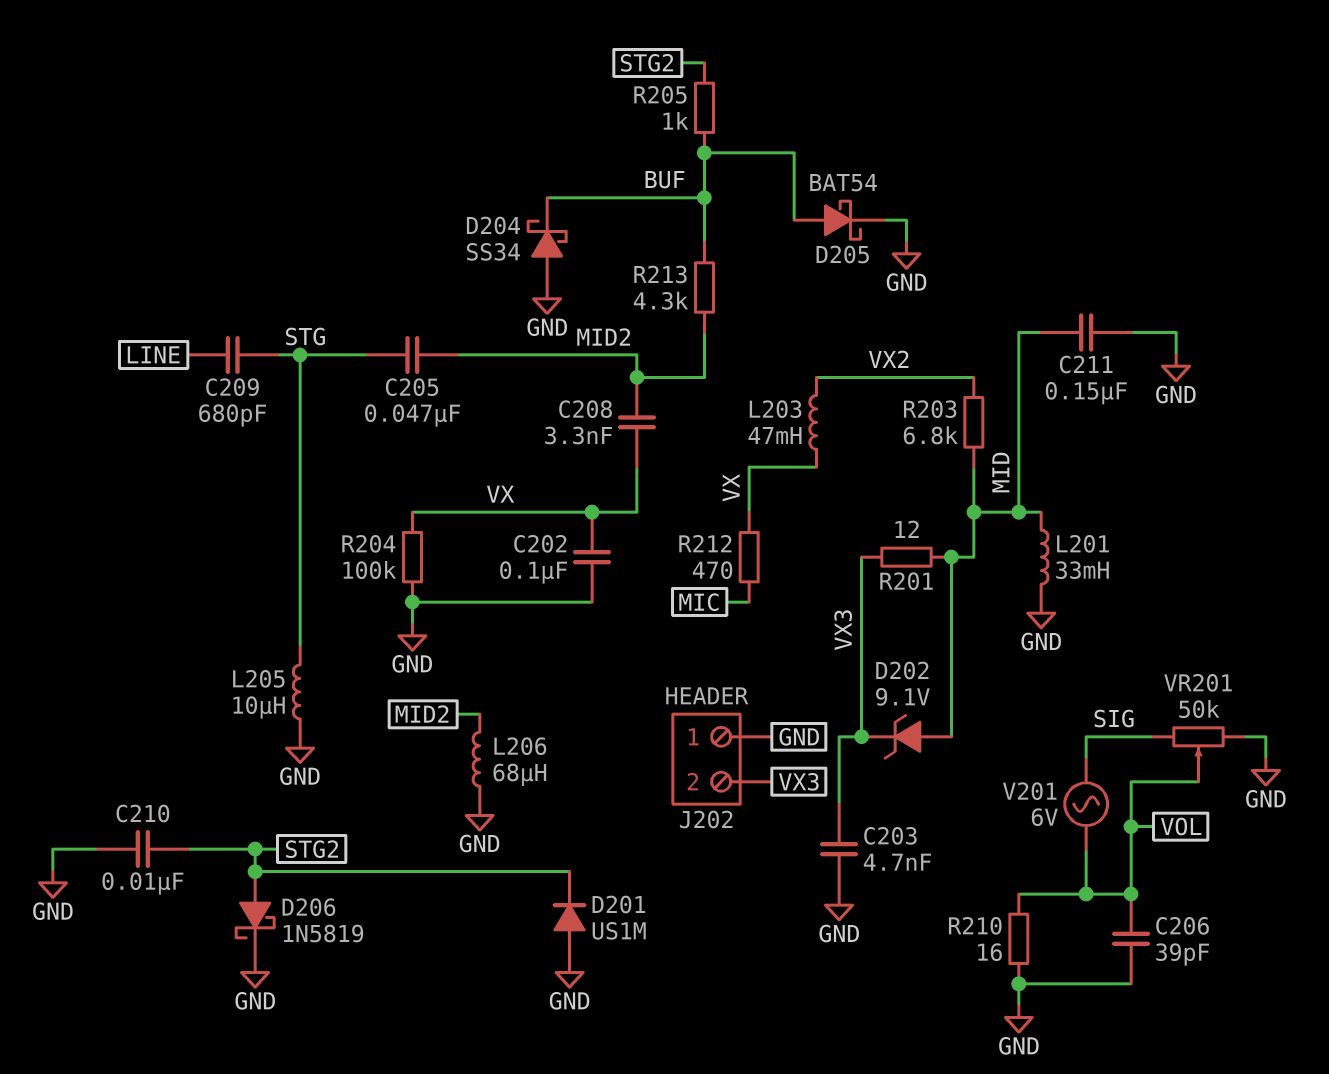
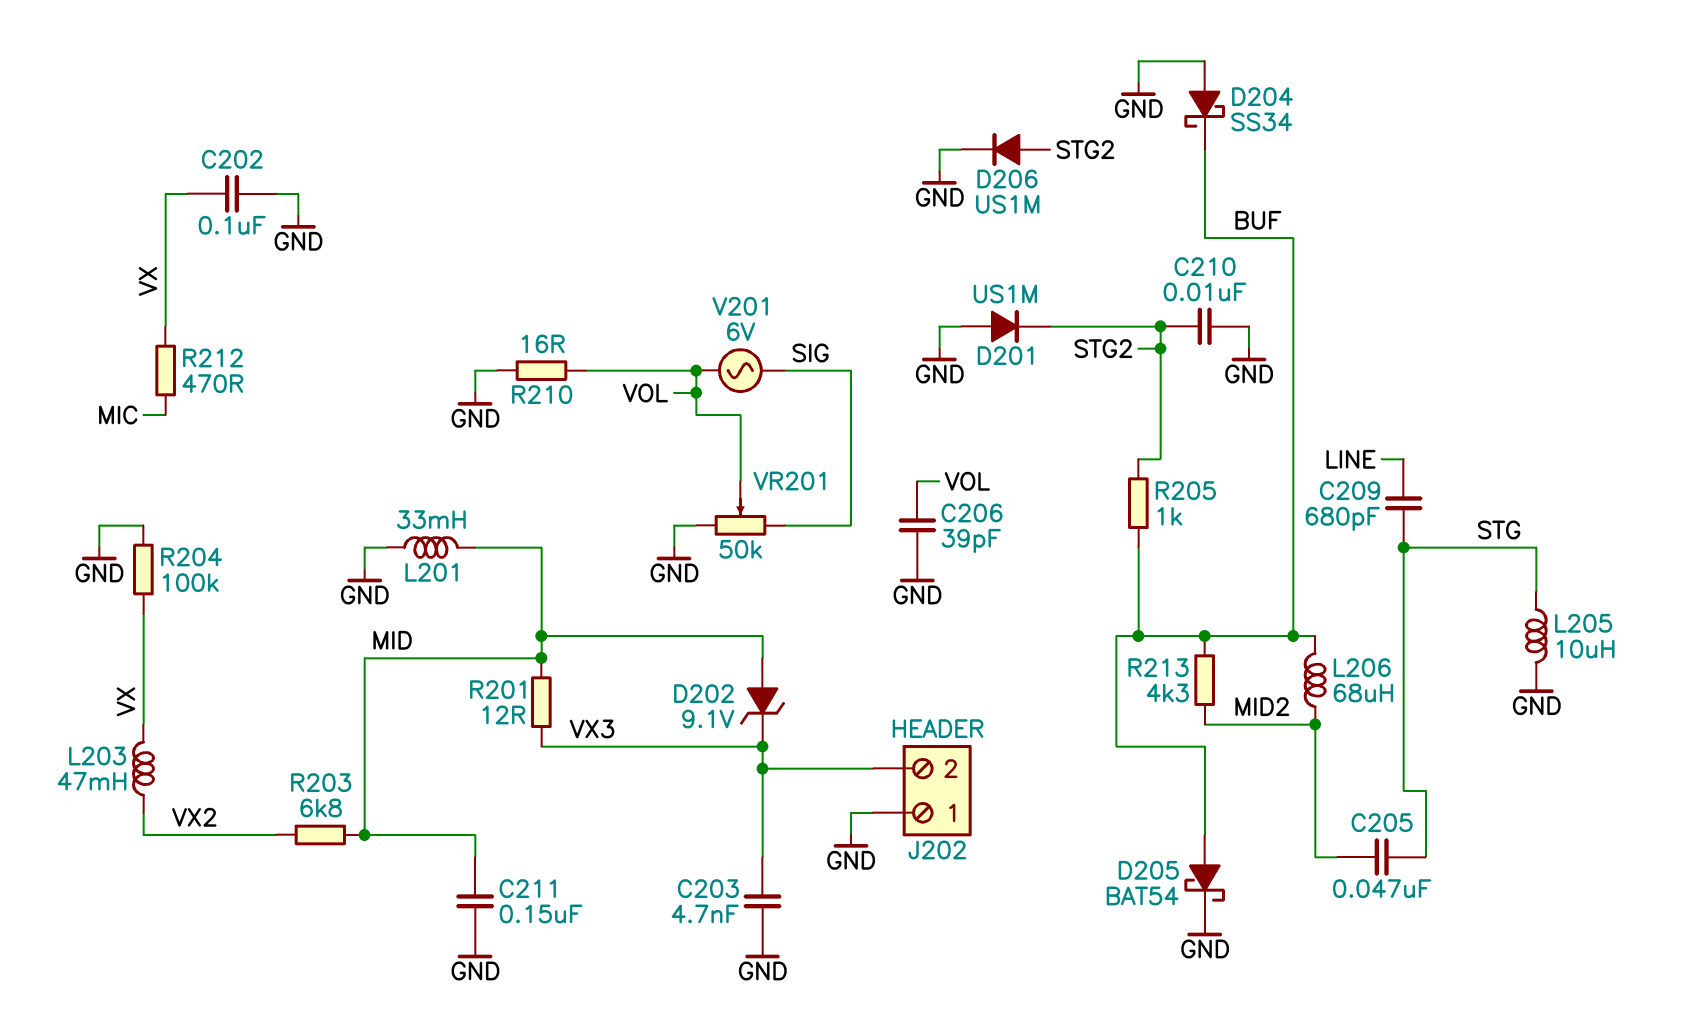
C208: 3.3nF (MID2, VX) -> none
D206: schottky 1N5819 (A STG2, K GND) -> diode US1M (A STG2, K GND)
L206: 68uH (GND, MID2) -> 68uH (BUF, MID2)

